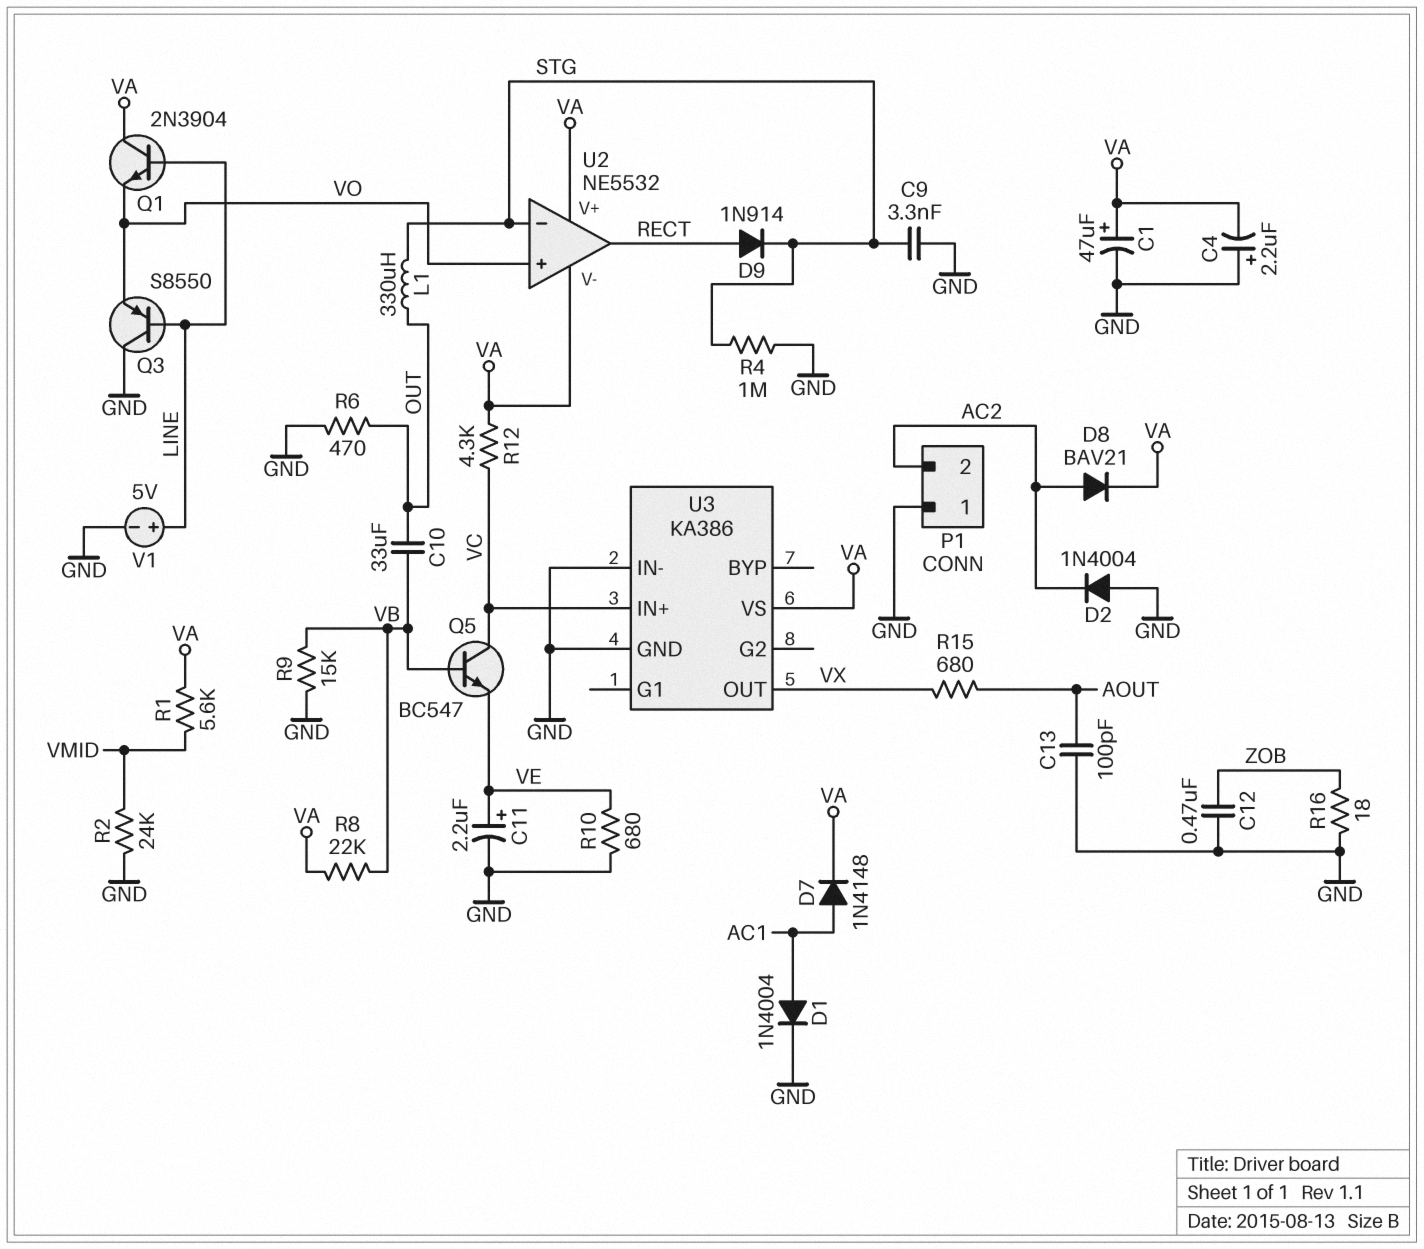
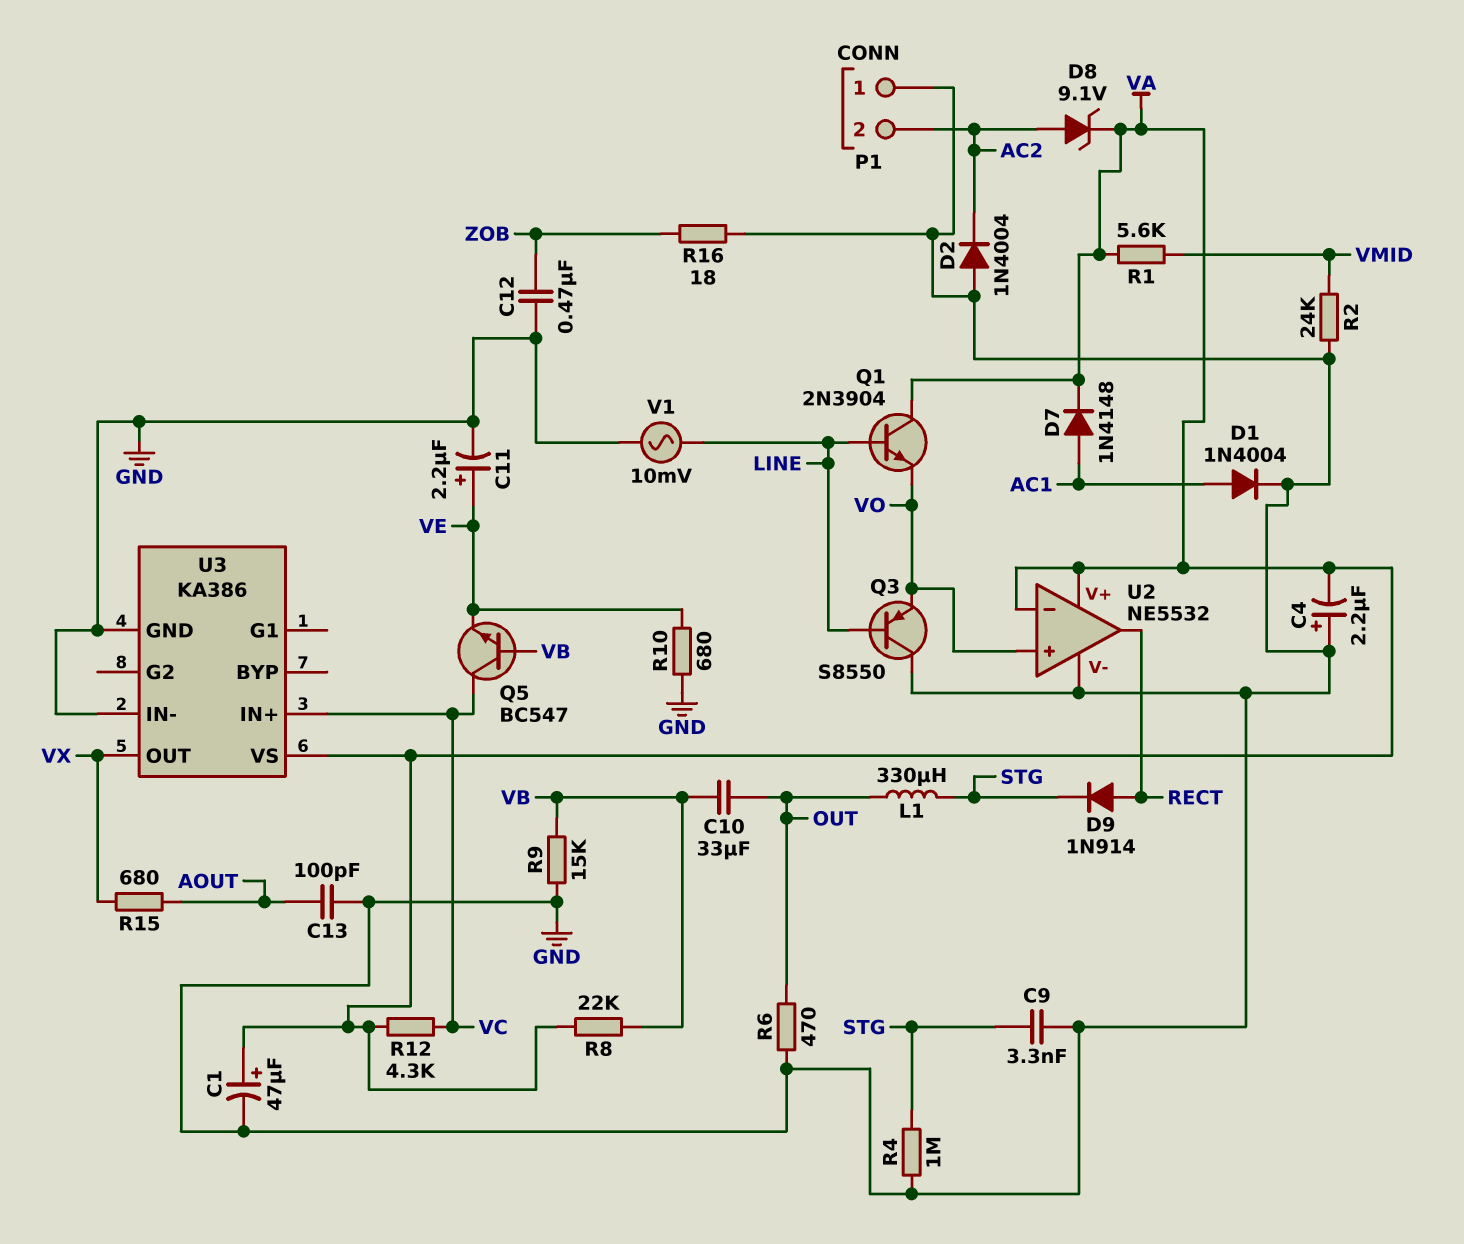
D8: diode BAV21 (A AC2, K VA) -> zener 9.1V (A AC2, K VA)
U2 pin V-: VA -> GND
U2 pin in-: STG -> VA
V1: 5V (plus LINE, minus GND) -> AC 10mV (GND, LINE)

